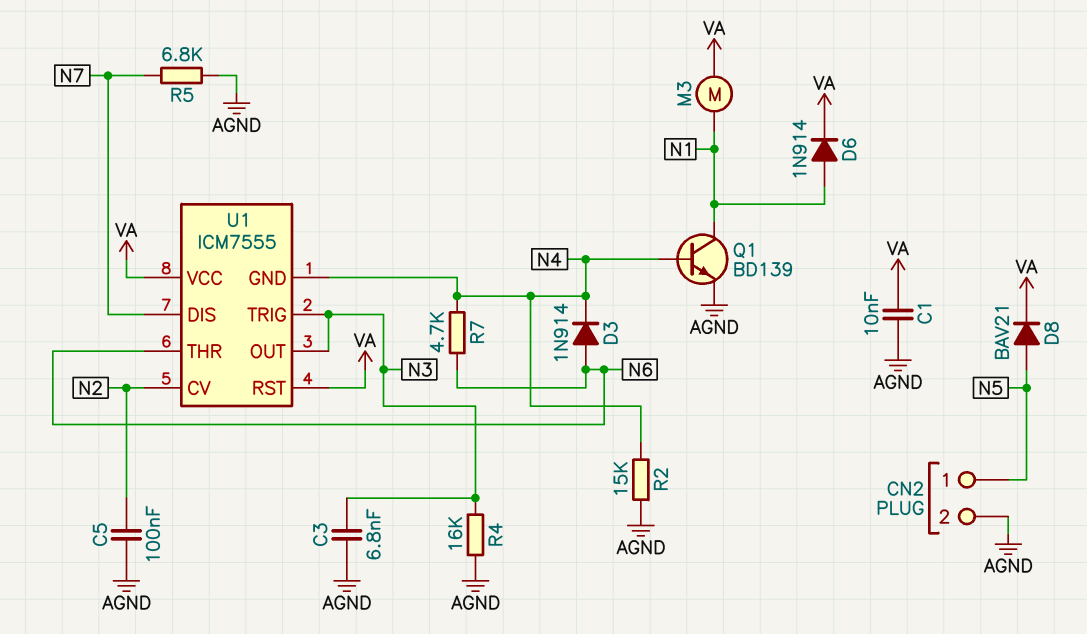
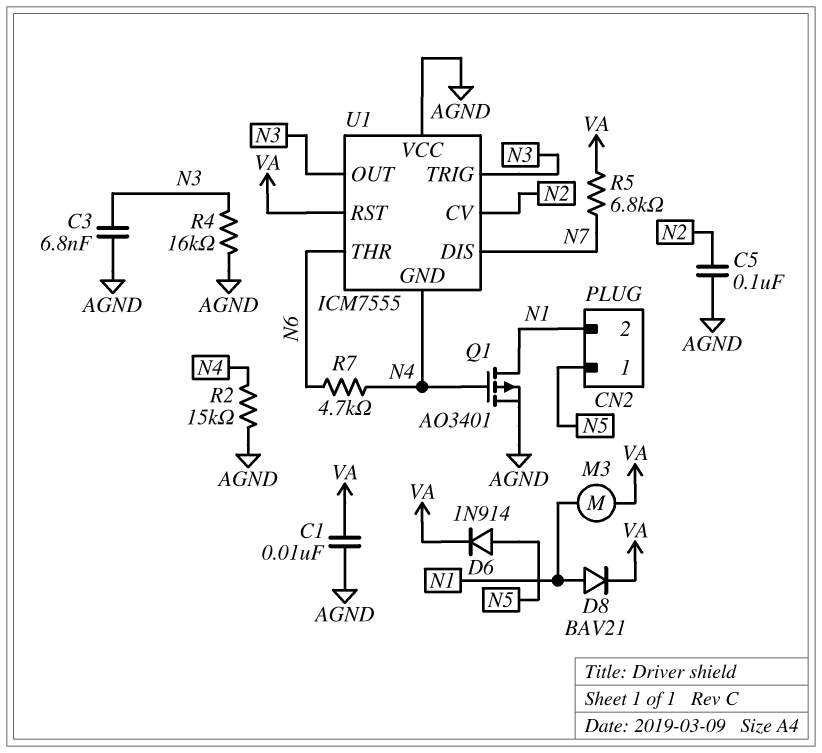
CN2 pin 2: AGND -> N1
D3: diode 1N914 (A N6, K N4) -> none
D6: diode 1N914 (A N1, K VA) -> diode 1N914 (A N5, K VA)
D8: diode BAV21 (A N5, K VA) -> diode BAV21 (A N1, K VA)
Q1: NPN BD139 (B N4, C N1, E AGND) -> PMOS AO3401 (G N4, D N1, S AGND)
R5: 6.8k (AGND, N7) -> 6.8k (N7, VA)
U1 pin VCC: VA -> AGND

